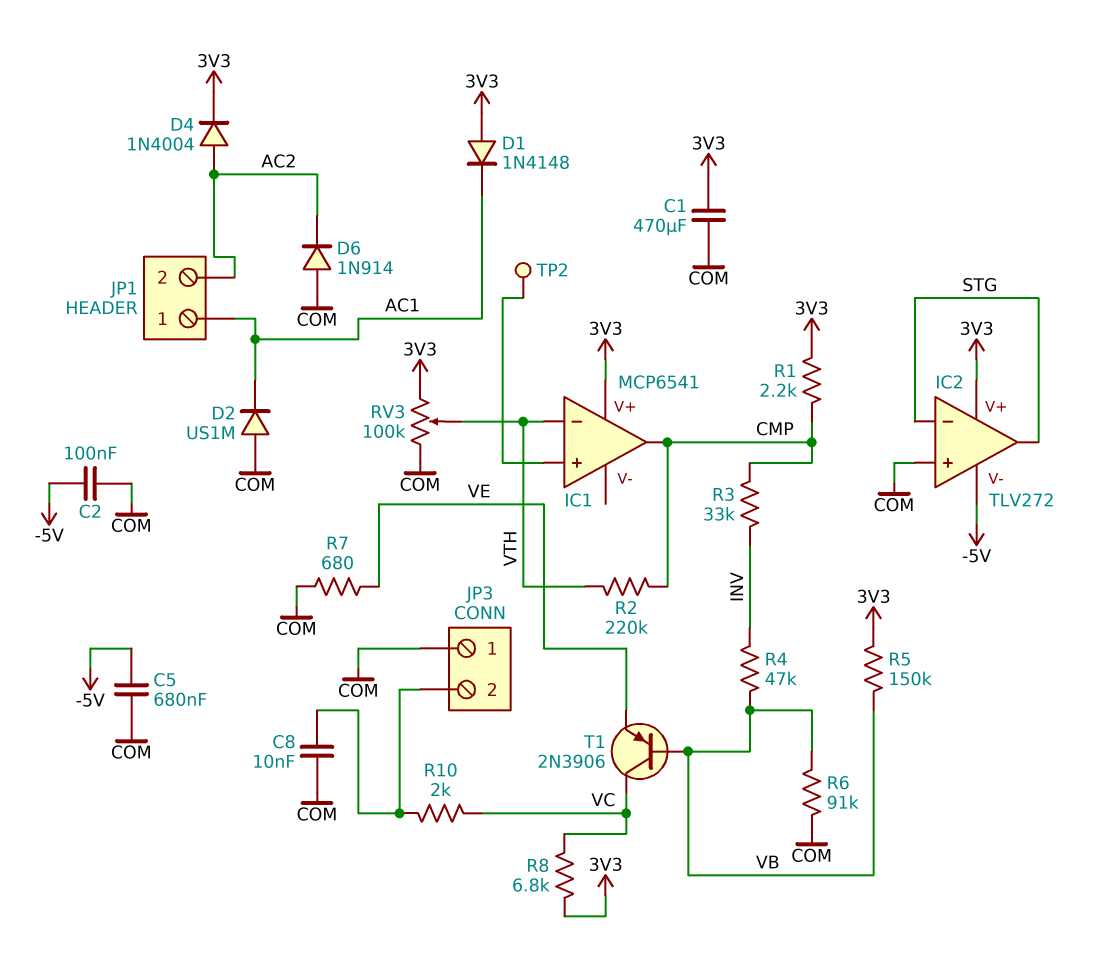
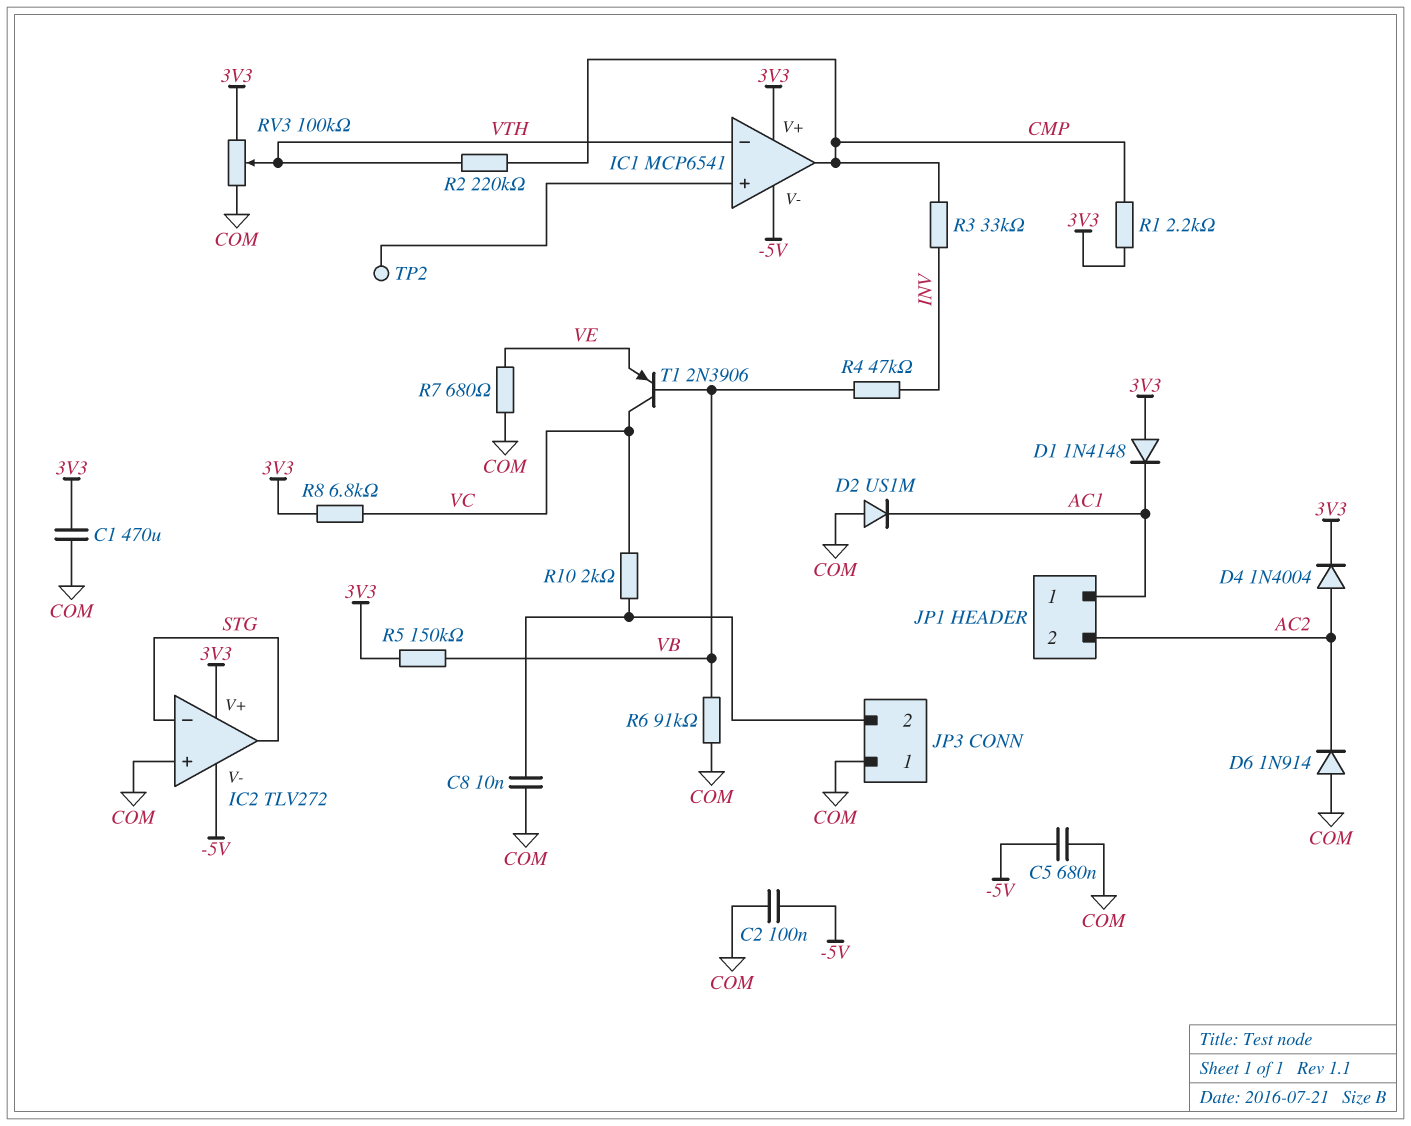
IC1 pin V-: none -> -5V

